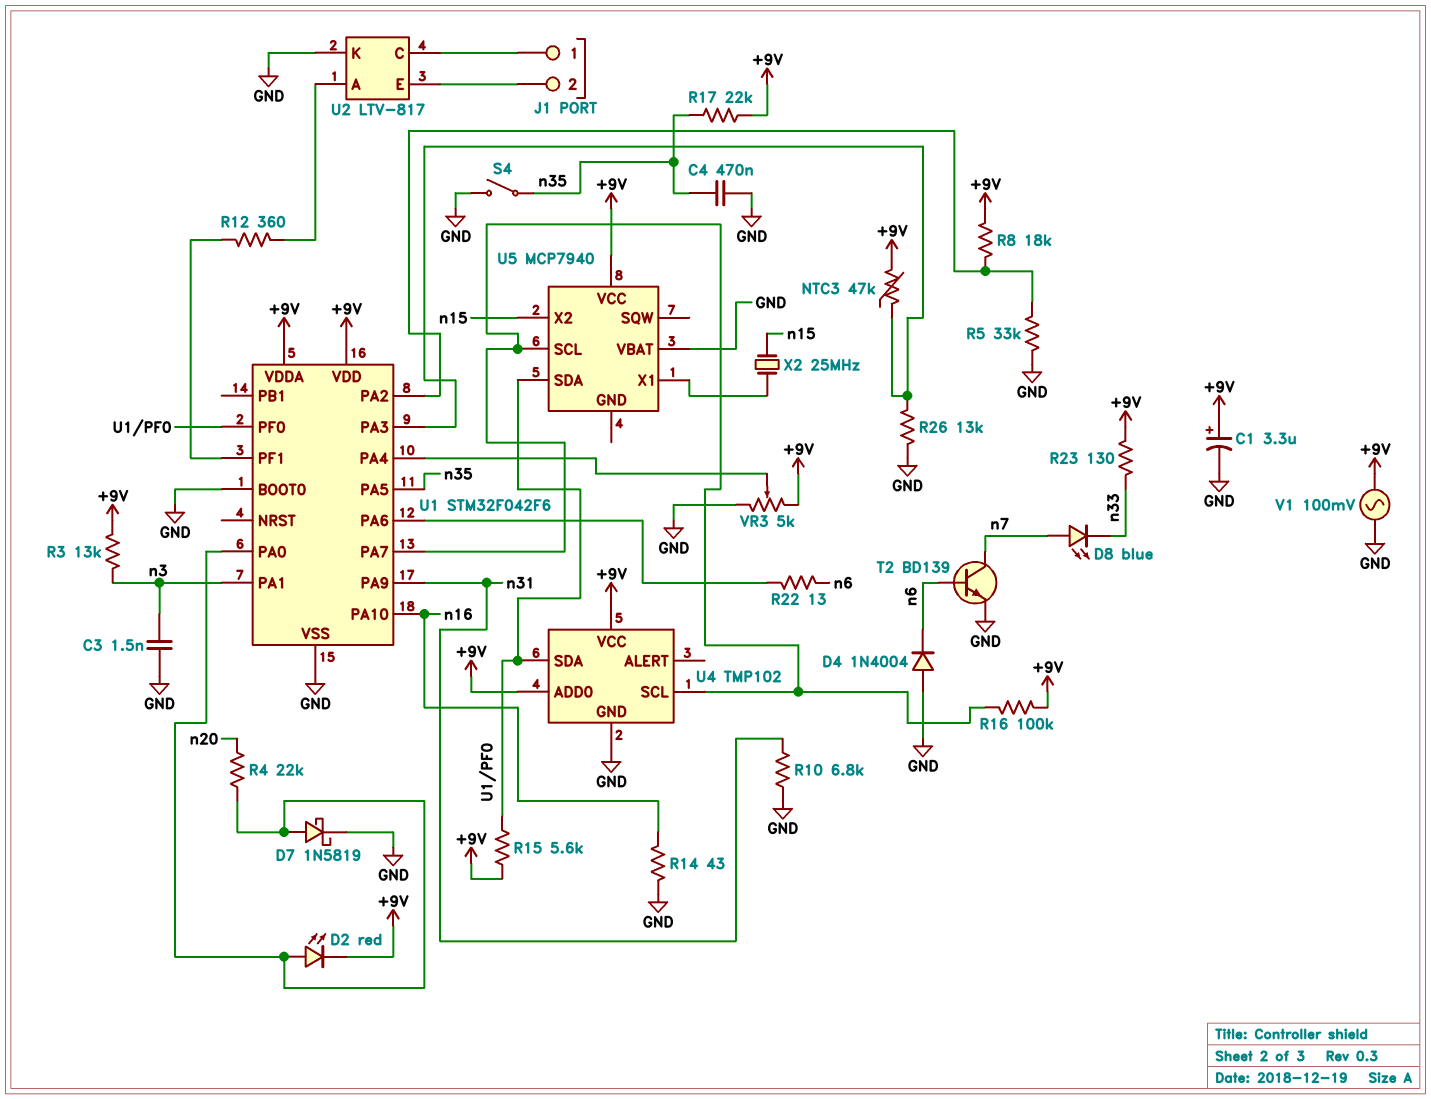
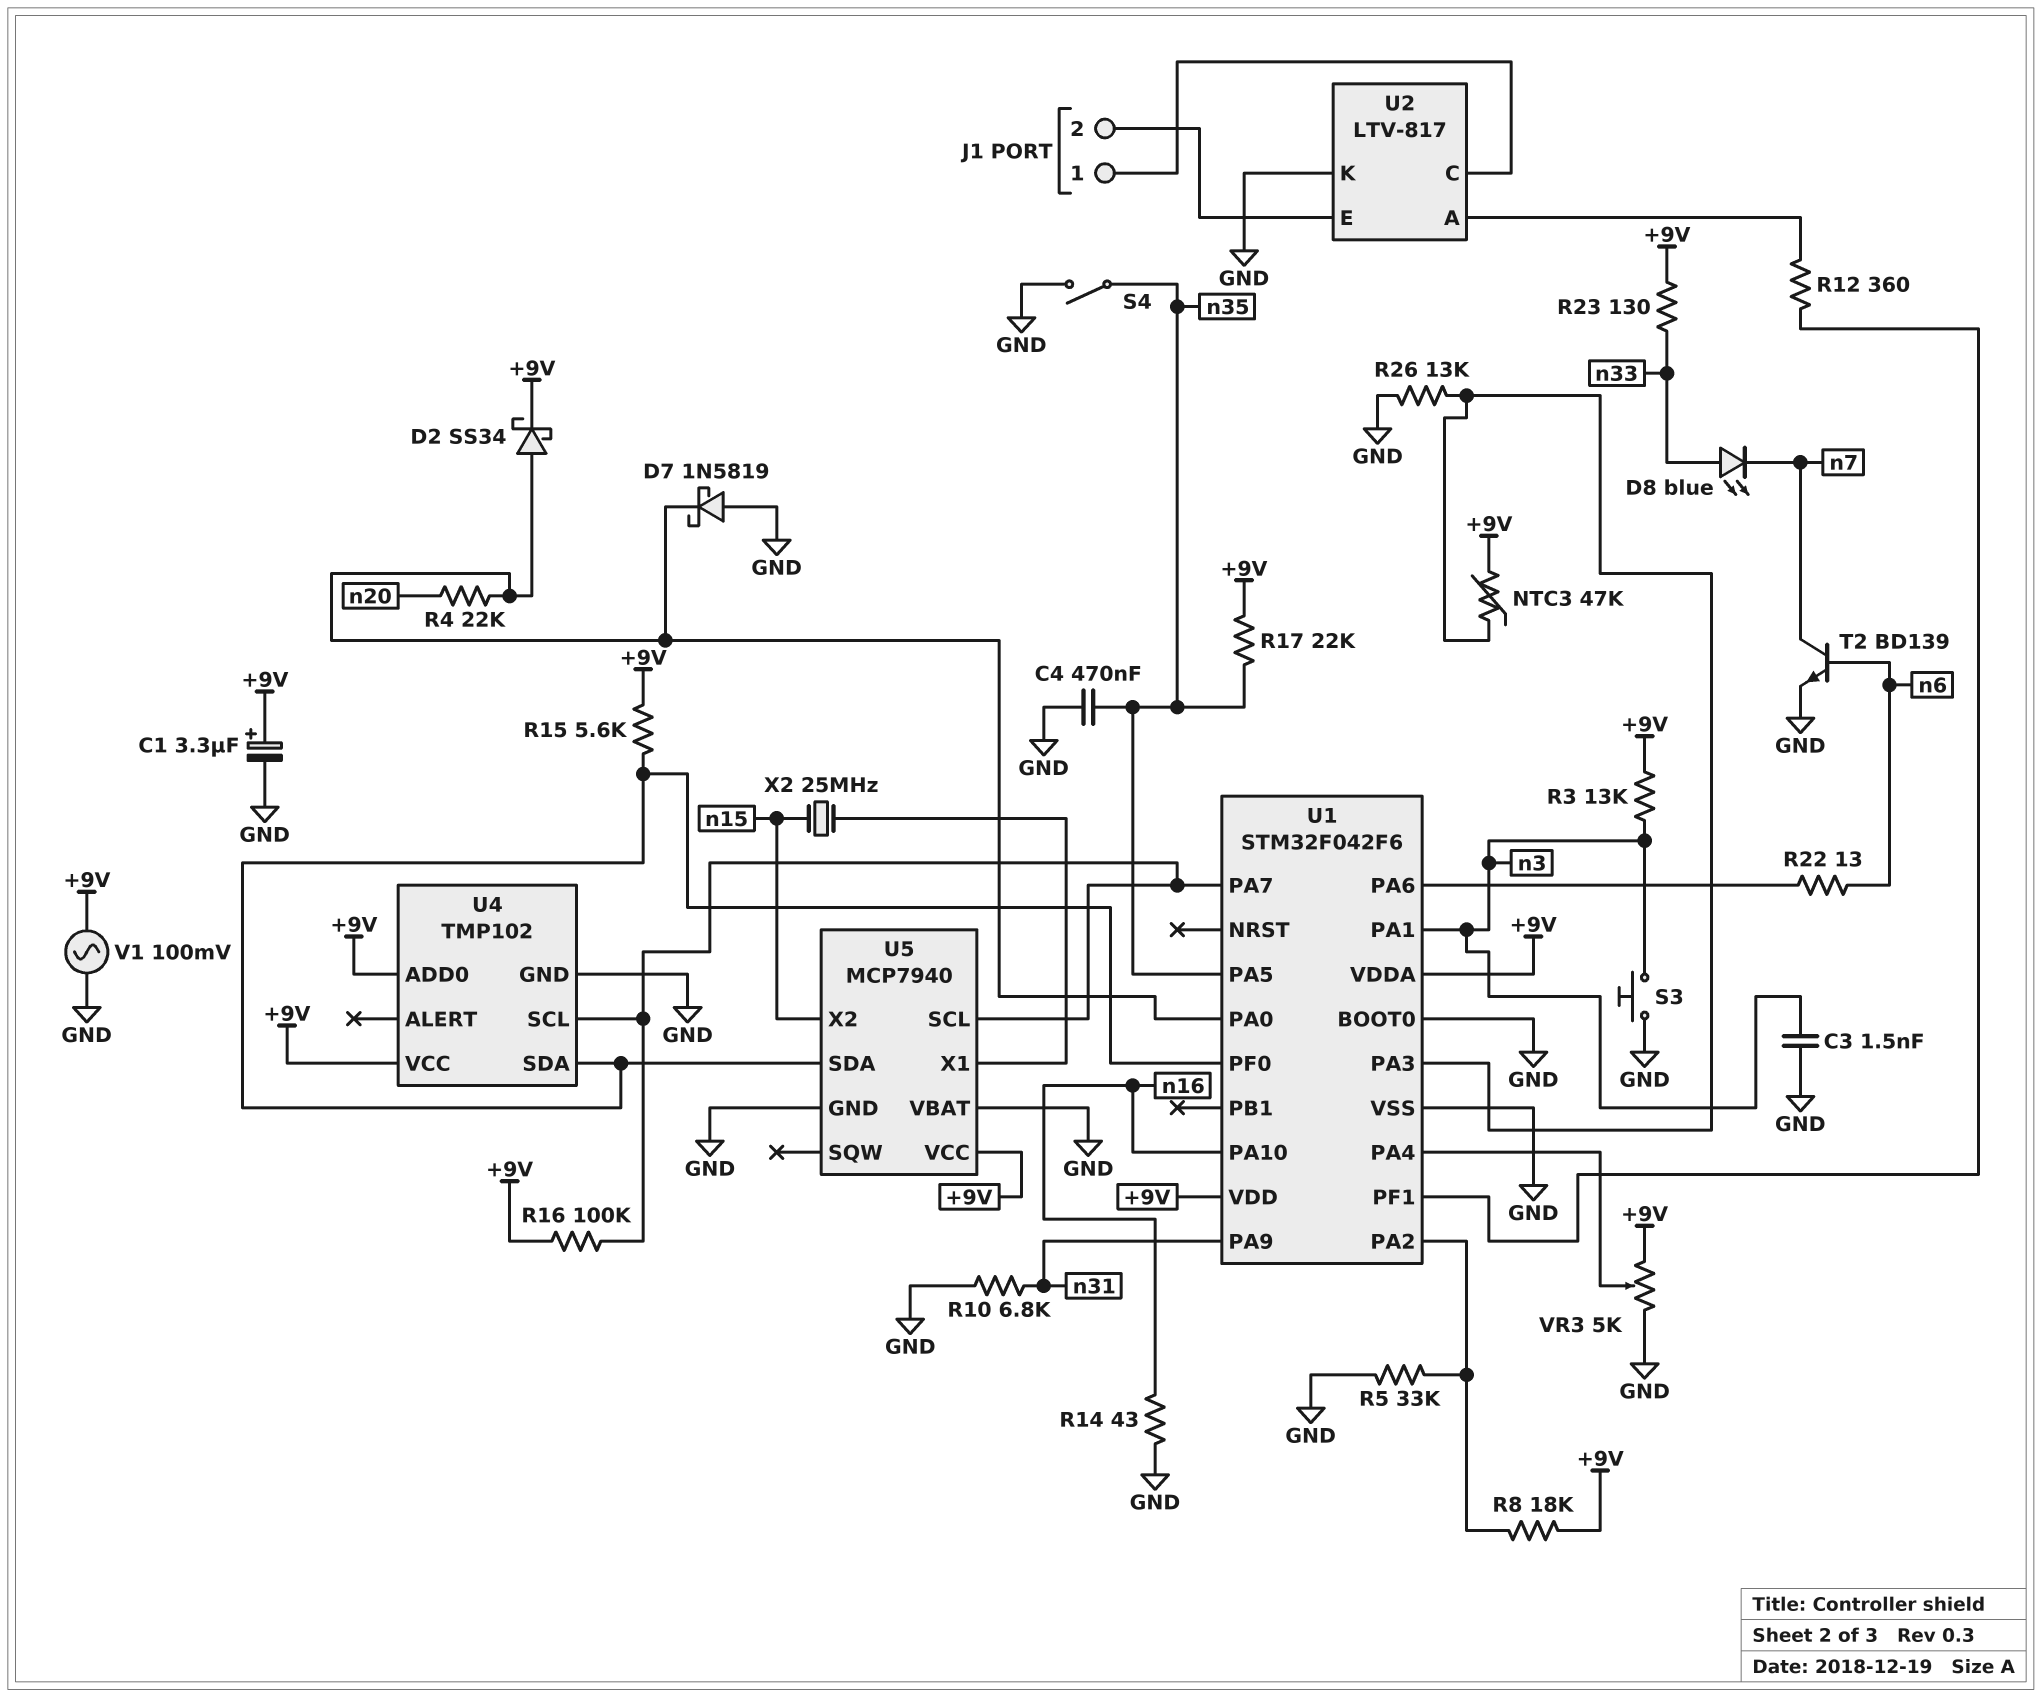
D2: LED red (A U1/PA0, K +9V) -> schottky SS34 (A U1/PA0, K +9V)
D4: diode 1N4004 (A GND, K n6) -> none
D7: schottky 1N5819 (A U1/PA0, K GND) -> schottky 1N5819 (A GND, K U1/PA0)
D8: LED blue (A n7, K n33) -> LED blue (A n33, K n7)
S3: none -> button (GND, n3)
U5 pin GND: none -> GND

